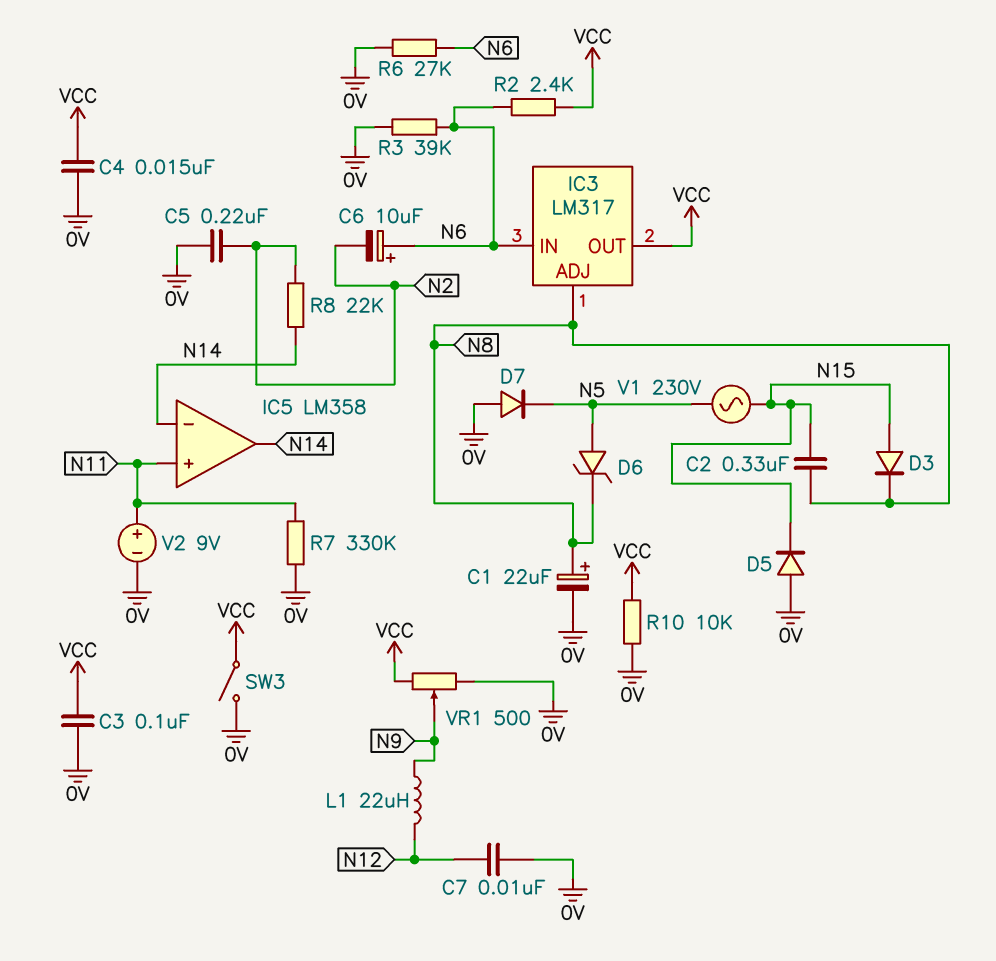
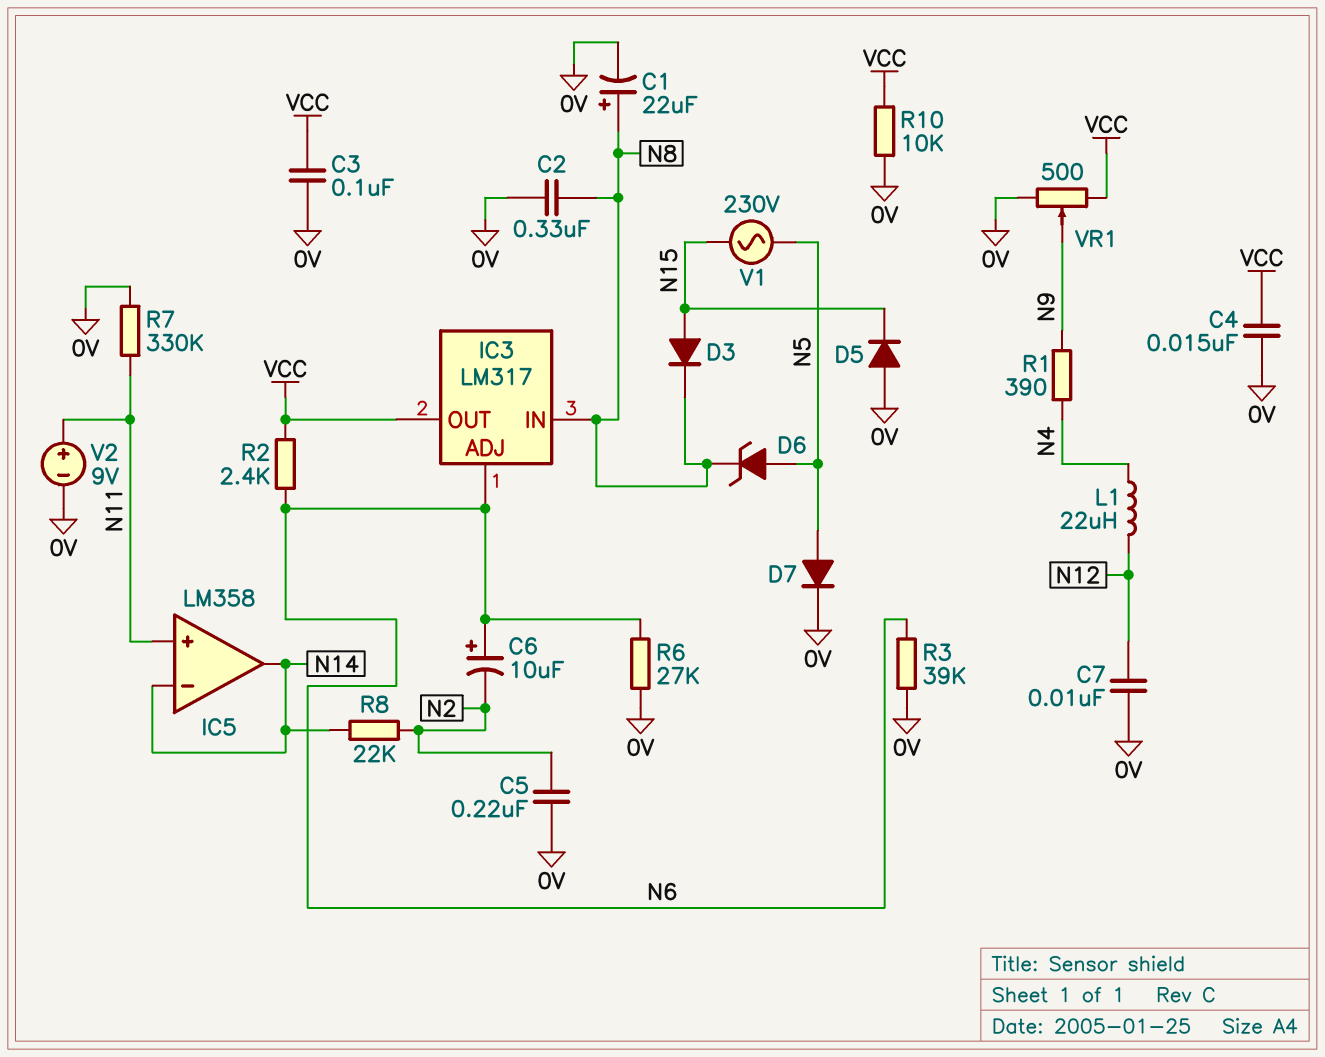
C2: 330nF (N8, N15) -> 330nF (0V, N8)
D7: diode (A 0V, K N5) -> diode (A N5, K 0V)
IC3 pin ADJ: N8 -> N6
IC3 pin IN: N6 -> N8
L1: 22uH (N9, N12) -> 22uH (N4, N12)
R1: none -> 390 (N4, N9)
SW3: switch (0V, VCC) -> none

